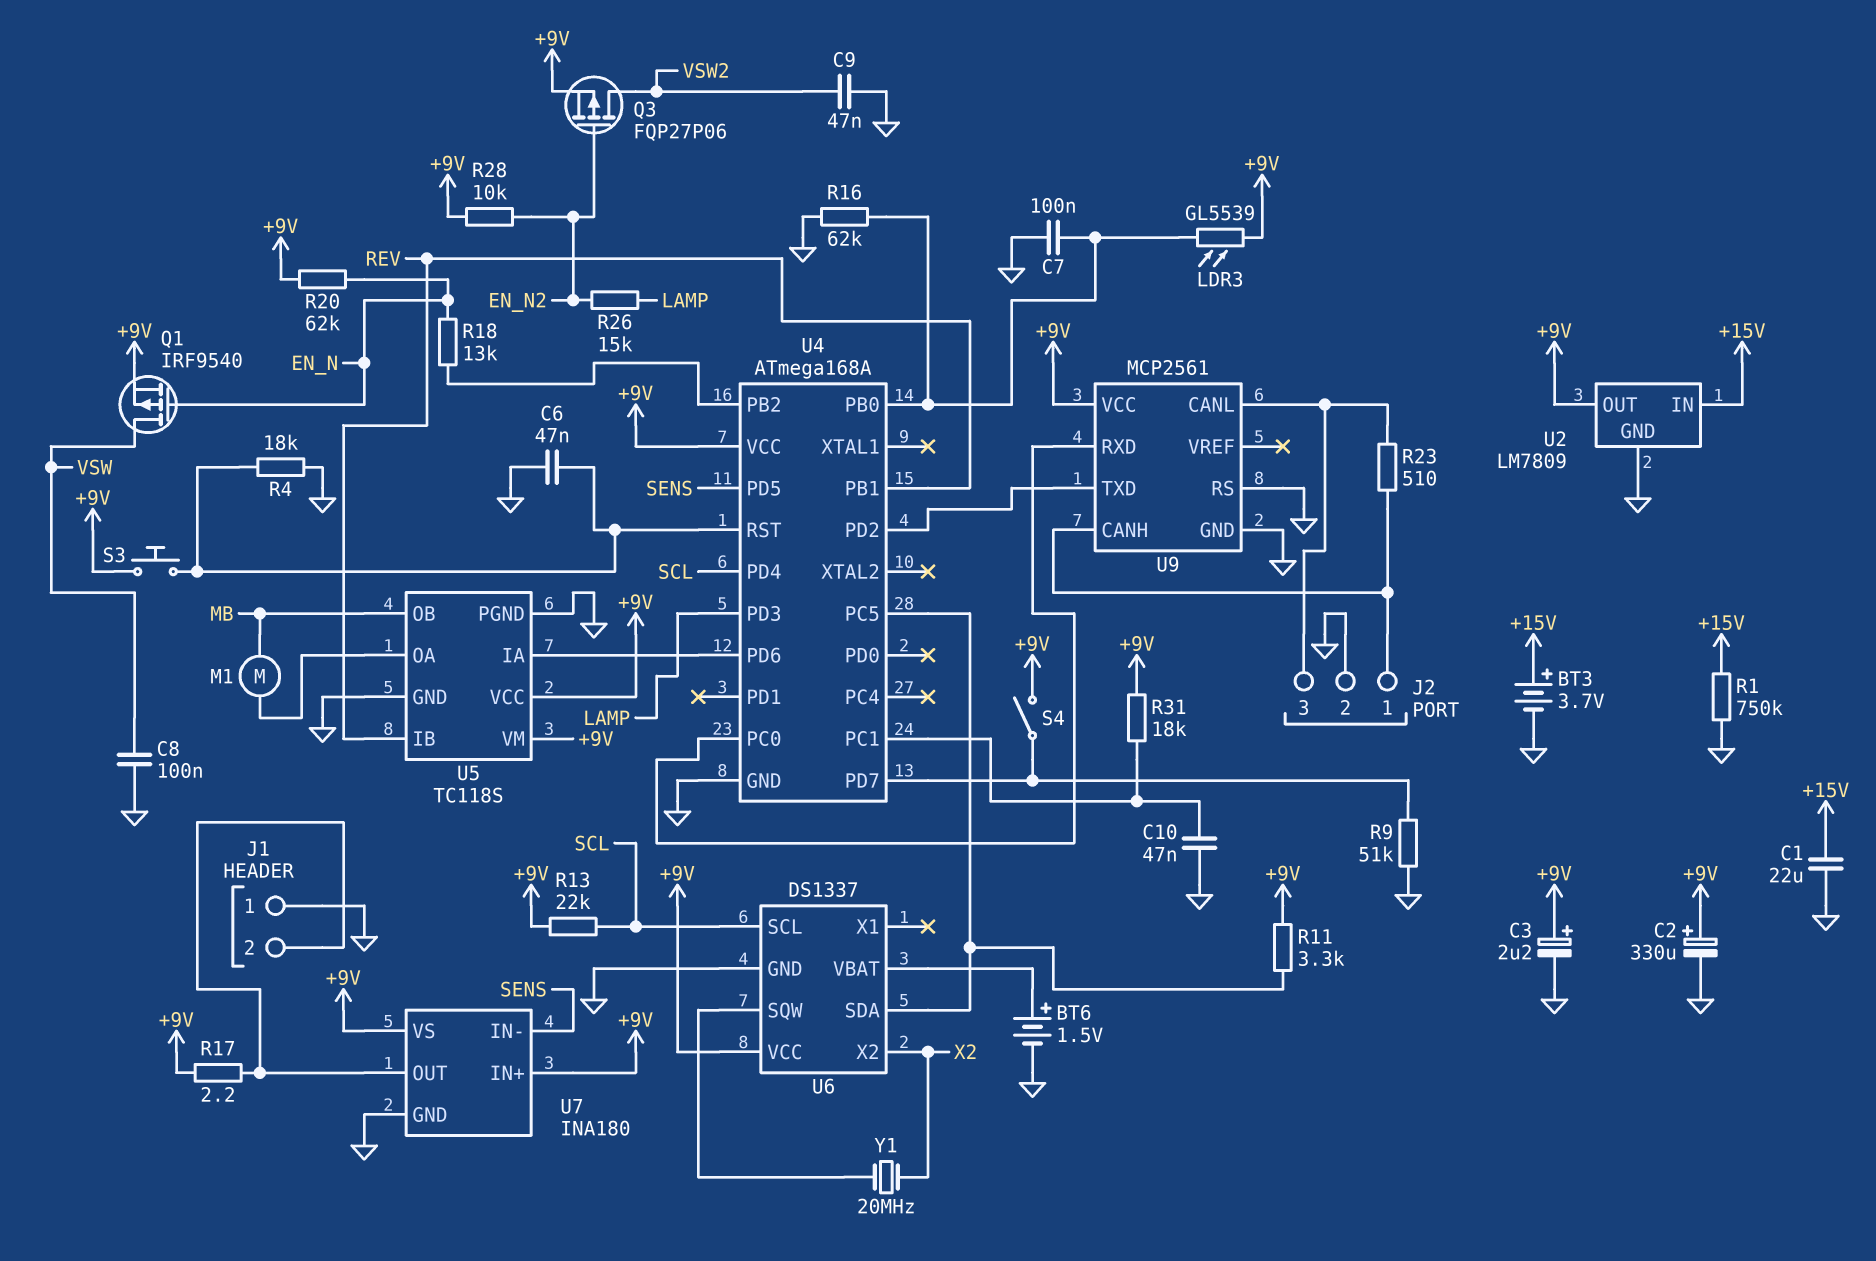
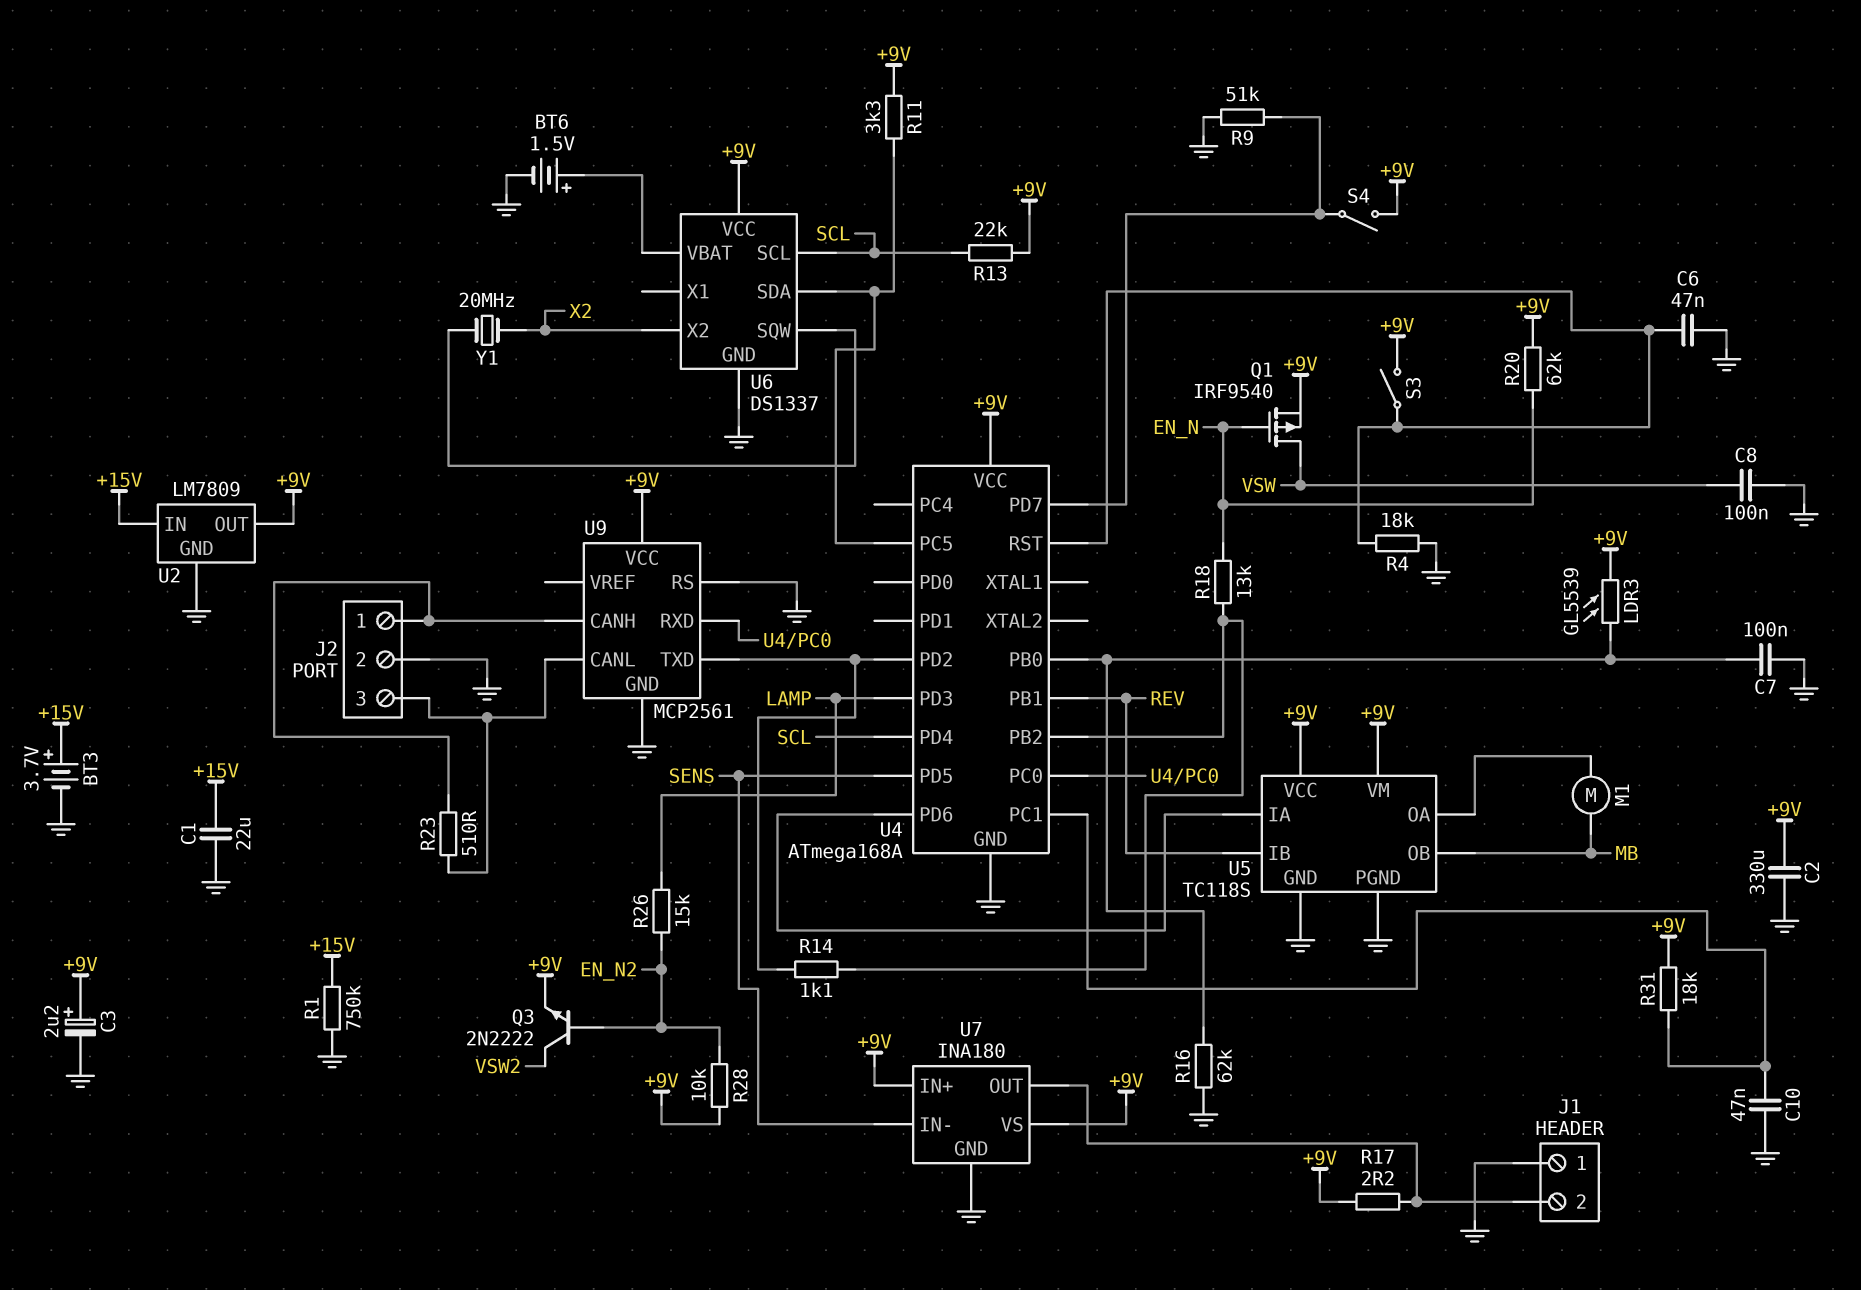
C2: 330uF (plus +9V, minus GND) -> 330uF (+9V, GND)
C9: 47nF (GND, VSW2) -> none
Q3: PMOS FQP27P06 (G EN_N2, D VSW2, S +9V) -> NPN 2N2222 (B EN_N2, C VSW2, E +9V)
R14: none -> 1.1k (U4/PB2, U4/PD2)
S3: button (+9V, U4/RST) -> switch (+9V, U4/RST)

